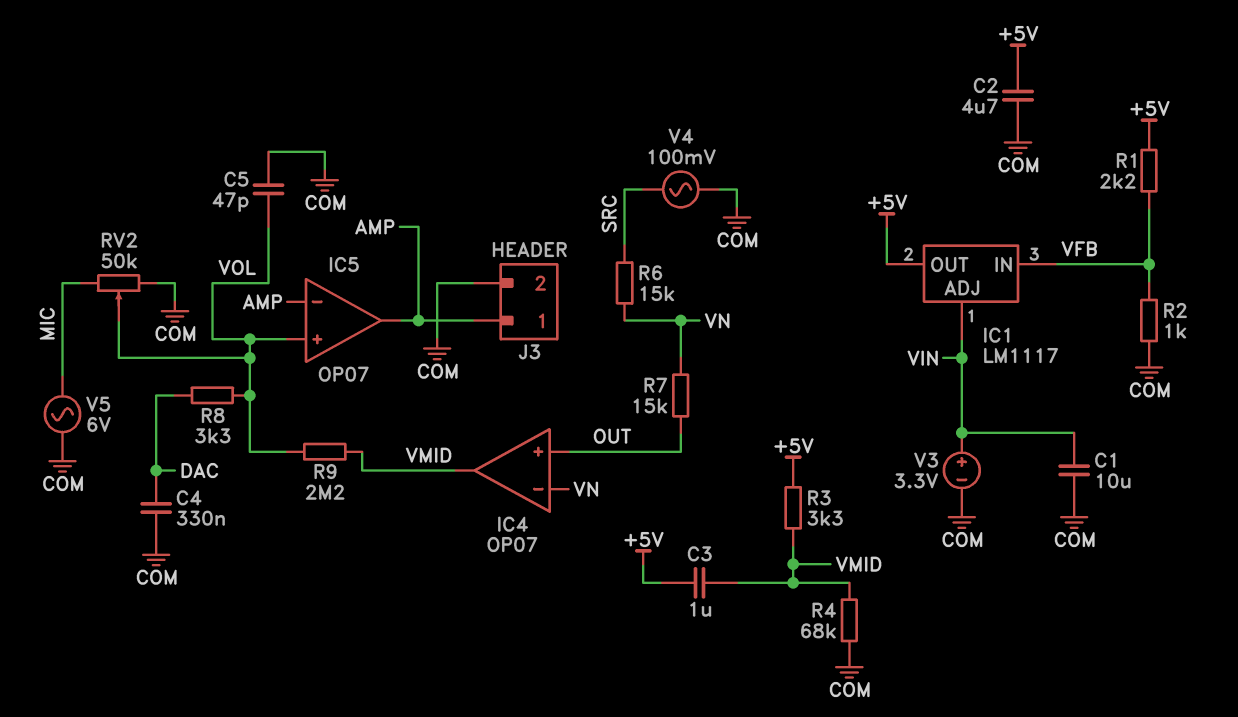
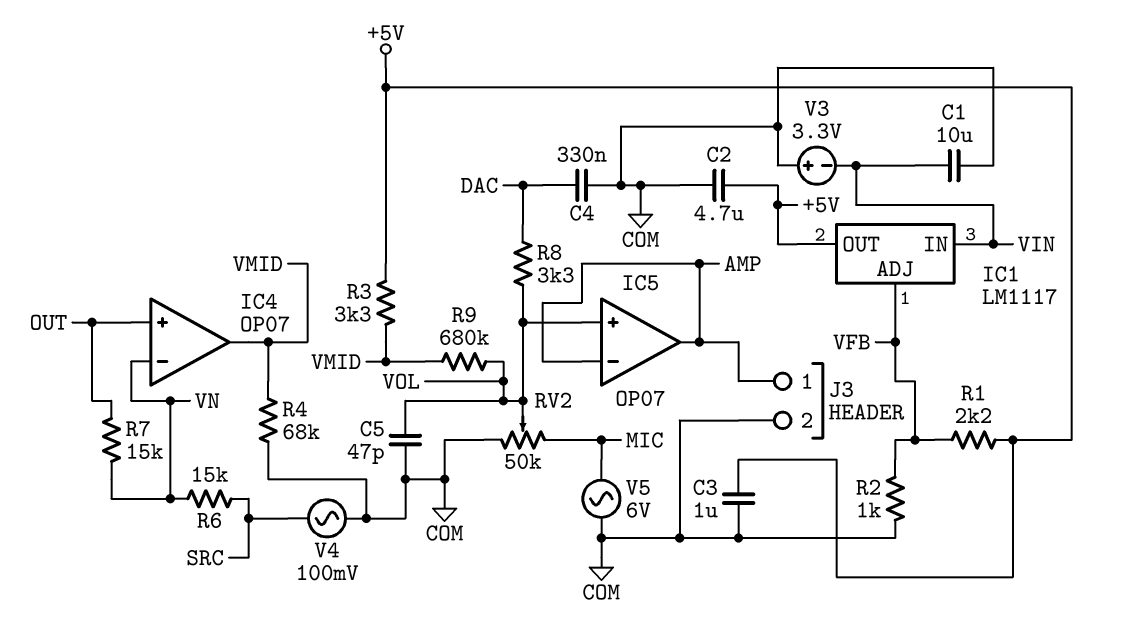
C3: 1uF (+5V, VMID) -> 1uF (+5V, COM)
IC1 pin ADJ: VIN -> VFB
IC1 pin IN: VFB -> VIN
R9: 2.2M (VMID, VOL) -> 680k (VMID, VOL)
V3: 3.3V (plus VIN, minus COM) -> 3.3V (plus COM, minus VIN)

